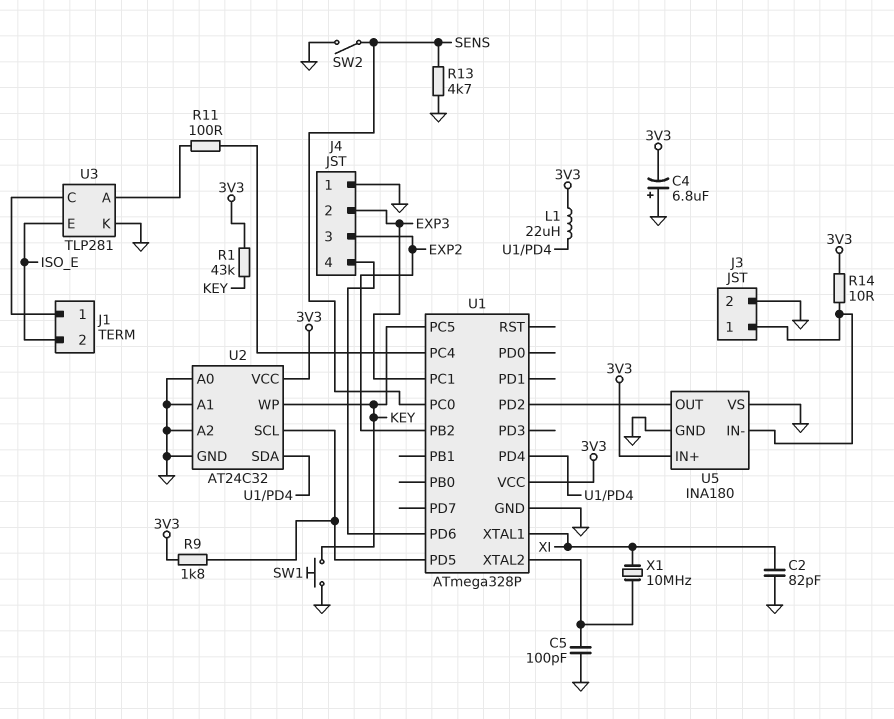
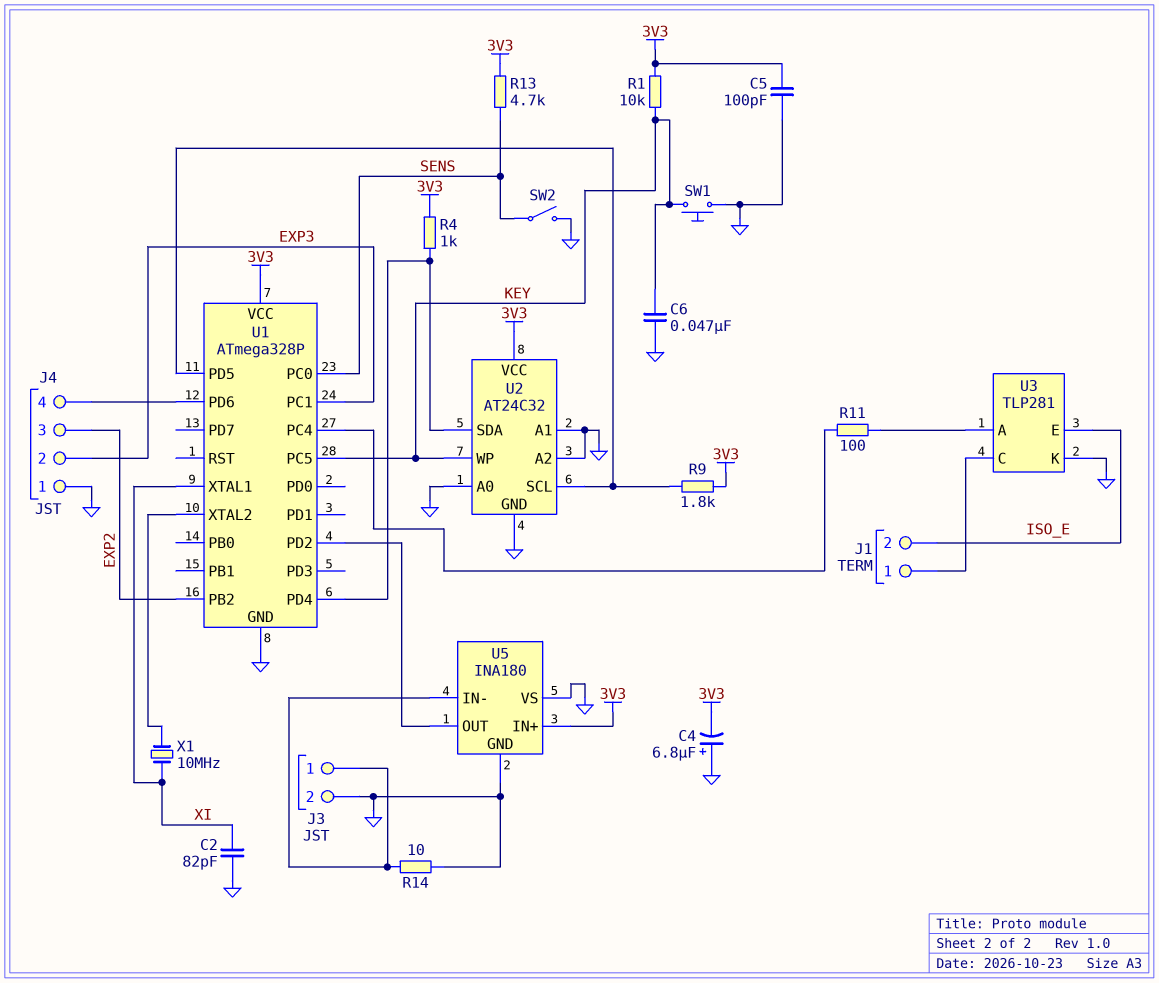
C5: 100pF (GND, U1/XTAL2) -> 100pF (3V3, GND)
C6: none -> 47nF (GND, KEY)
L1: 22uH (3V3, U1/PD4) -> none
R1: 43k (3V3, KEY) -> 10k (3V3, KEY)
R4: none -> 1k (3V3, U1/PD4)
R13: 4.7k (GND, SENS) -> 4.7k (3V3, SENS)
R14: 10 (3V3, J3/1) -> 10 (GND, J3/1)

